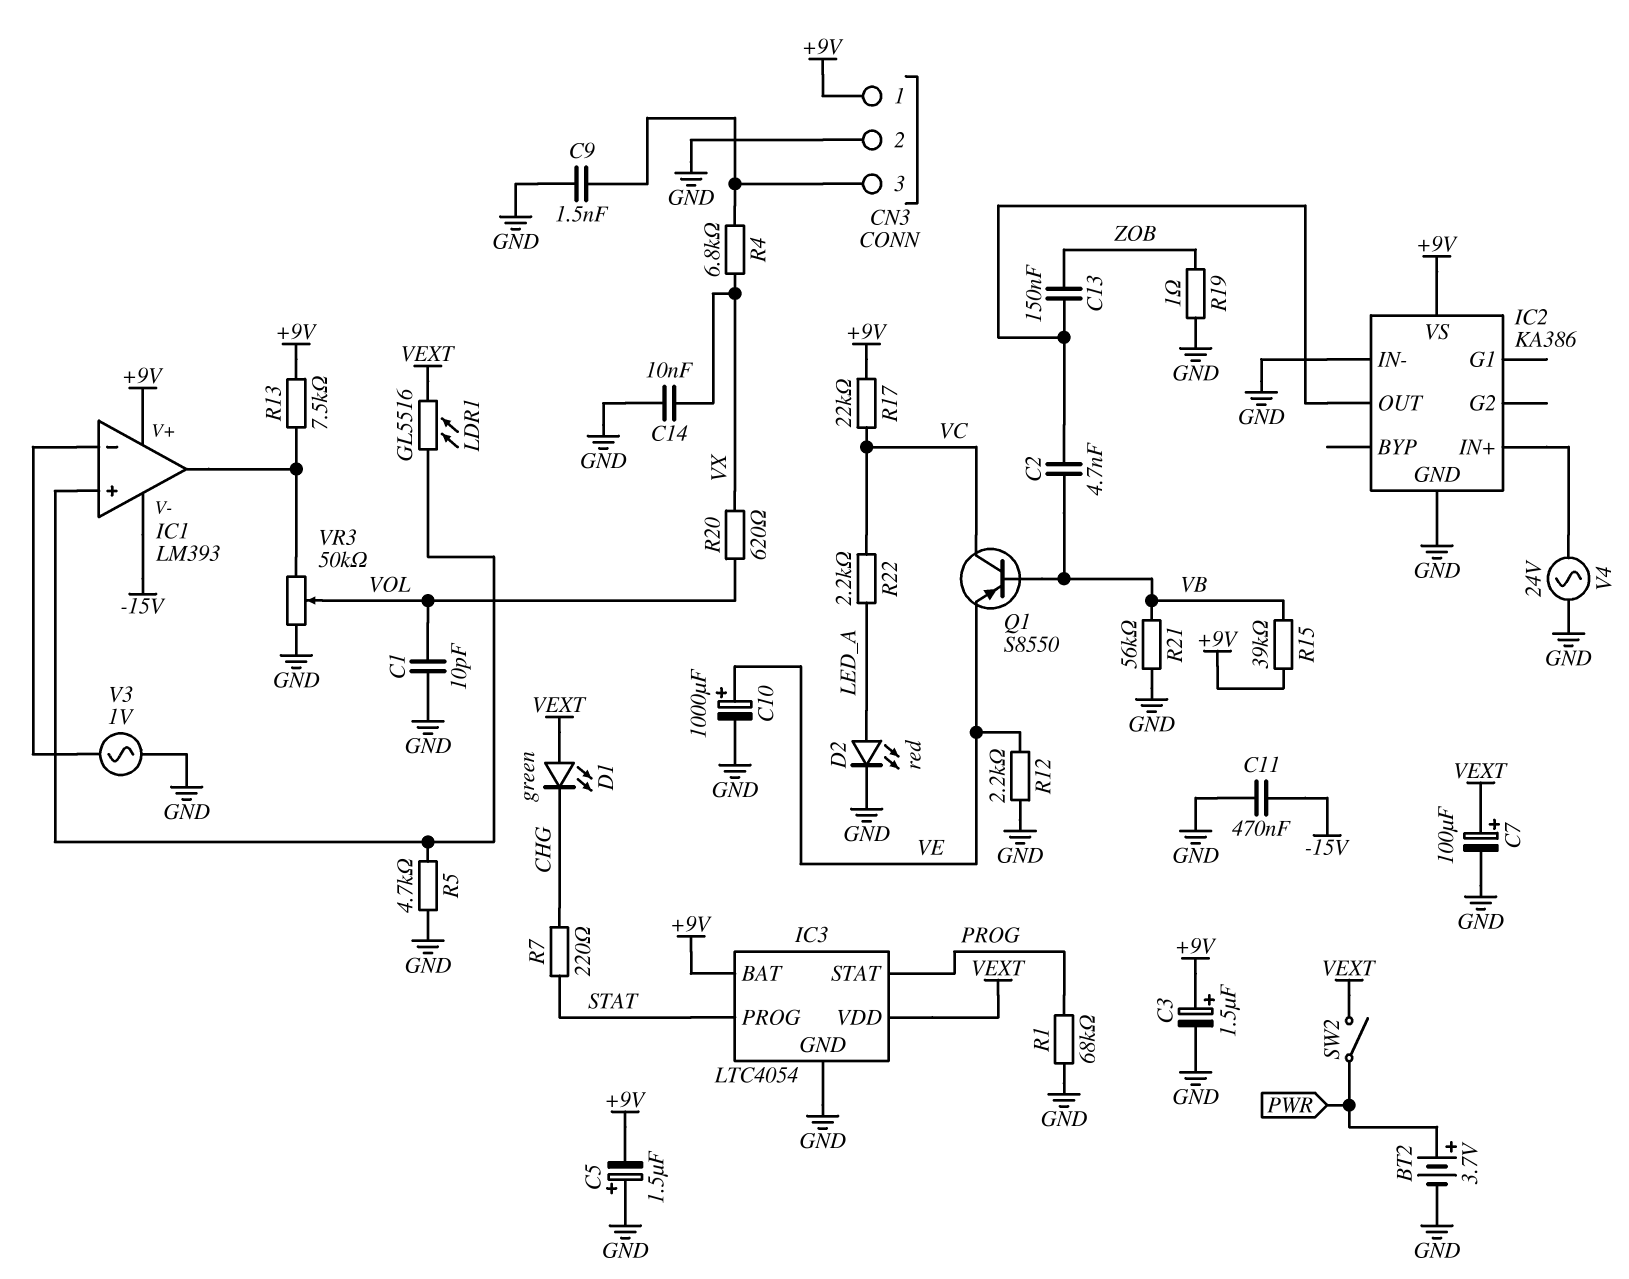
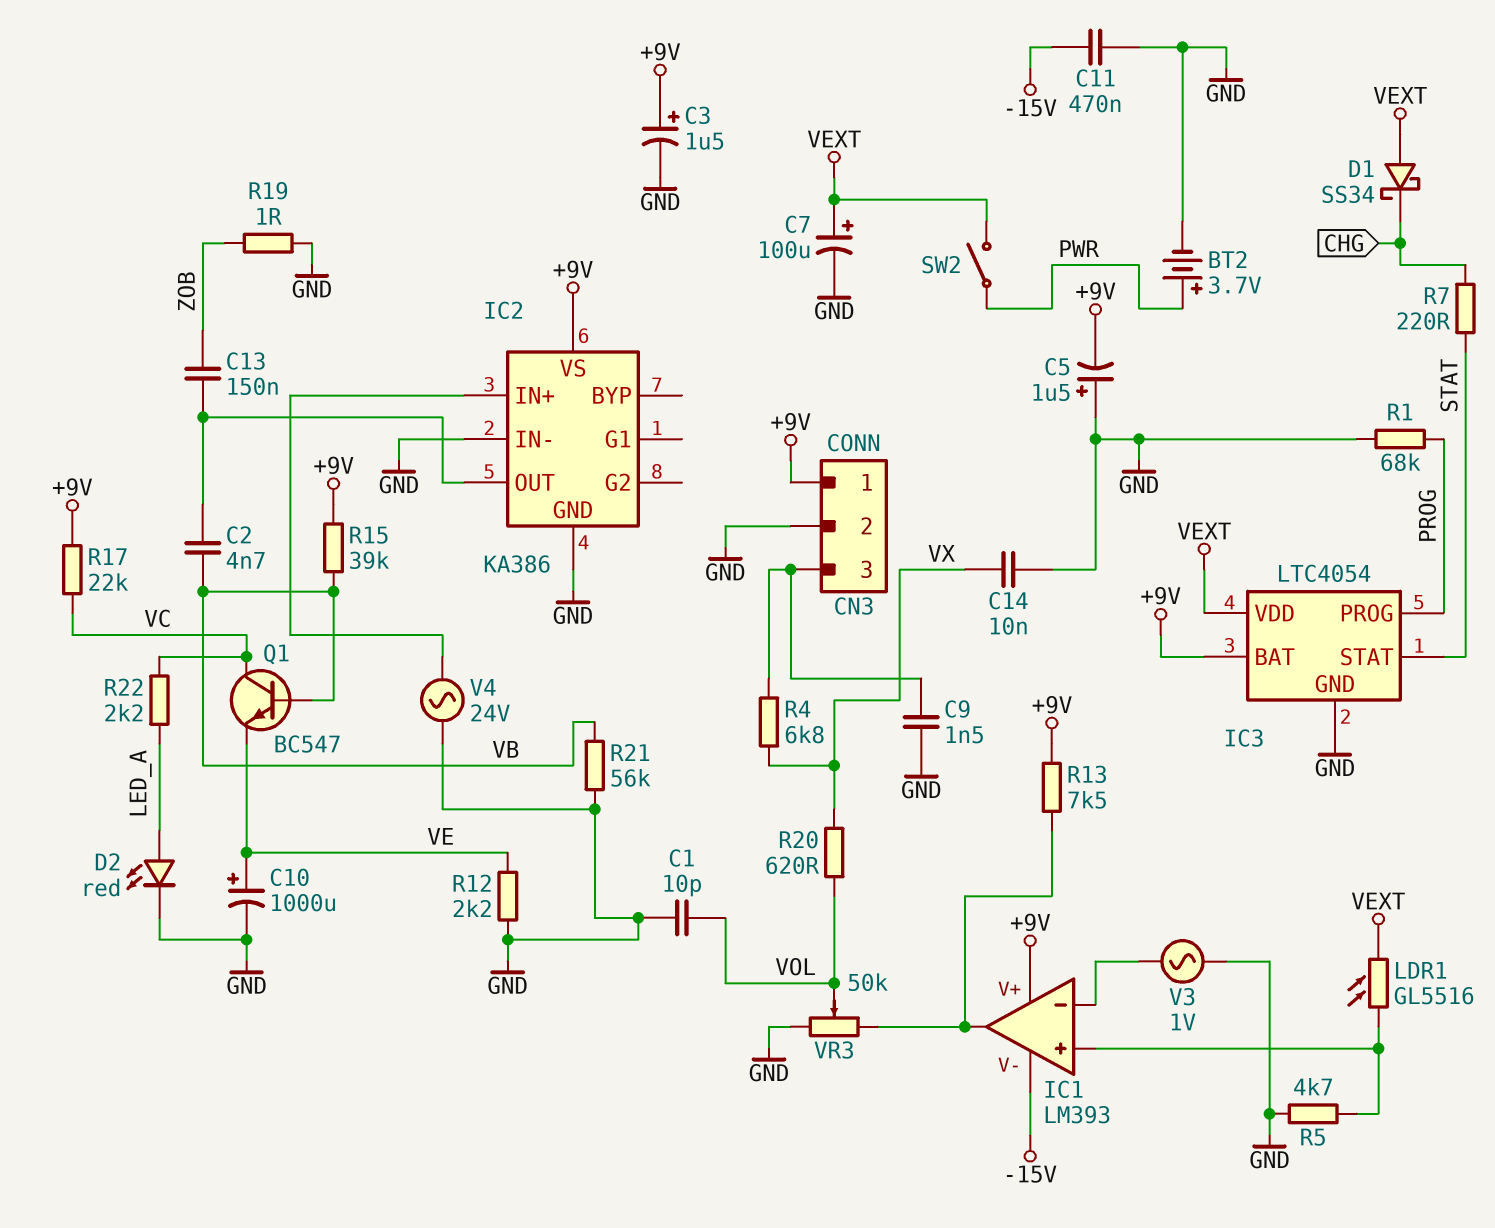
D1: LED green (A VEXT, K CHG) -> schottky SS34 (A VEXT, K CHG)
IC3 pin PROG: STAT -> PROG
IC3 pin STAT: PROG -> STAT
Q1: PNP S8550 (B VB, C VC, E VE) -> NPN BC547 (B VB, C VC, E VE)

